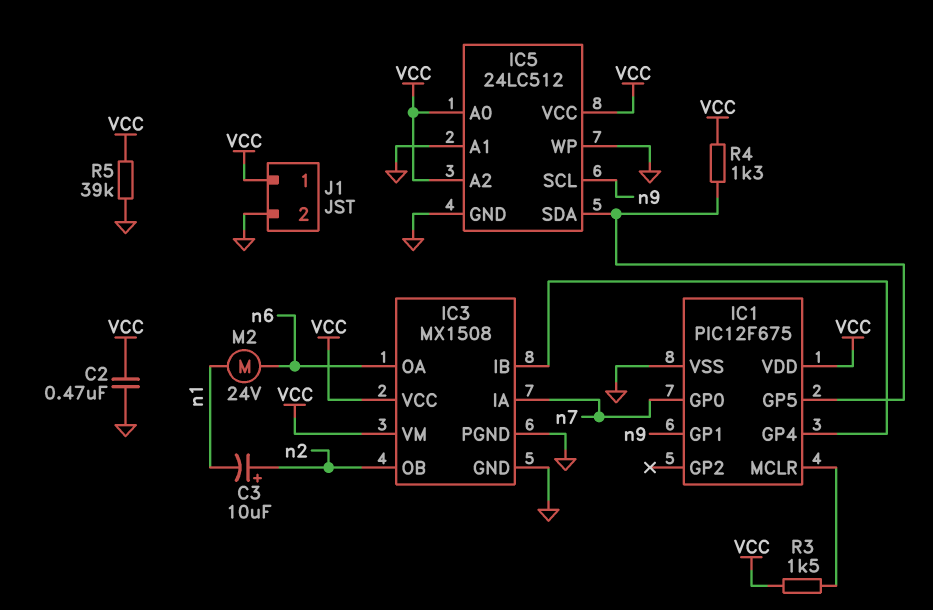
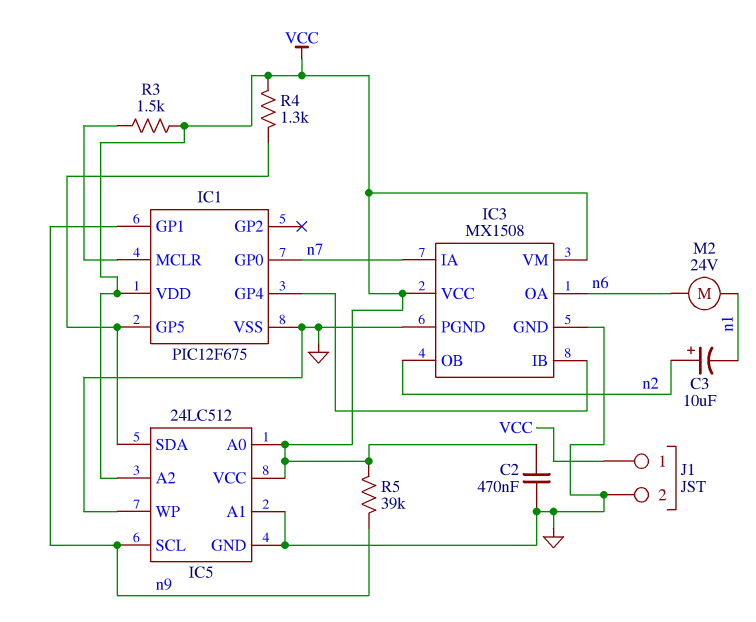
R5: 39k (GND, VCC) -> 39k (VCC, n9)

